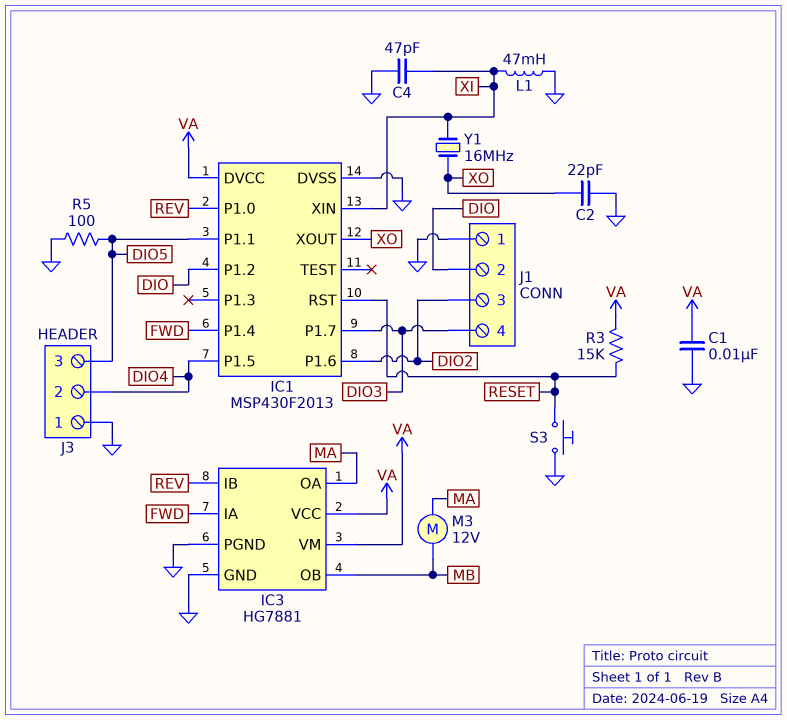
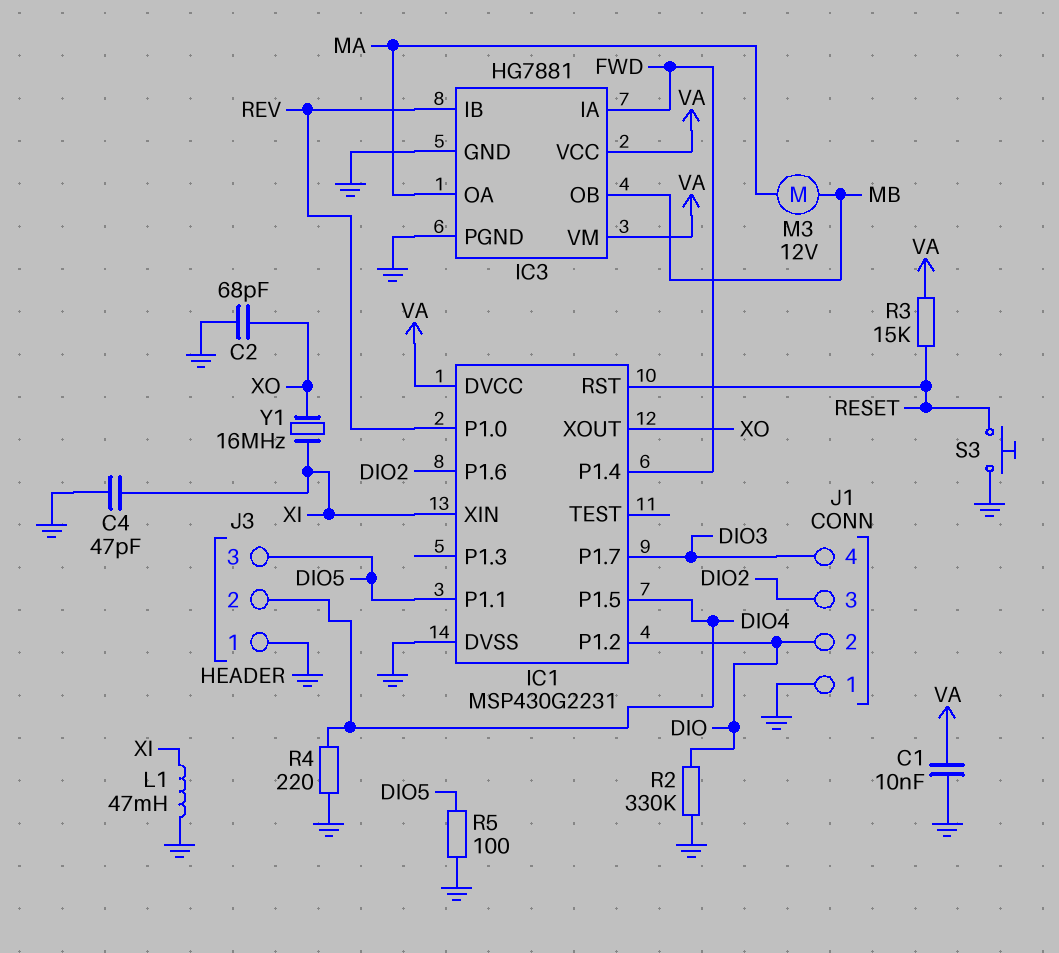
C2: 22pF (GND, XO) -> 68pF (GND, XO)
IC1: MSP430F2013 -> MSP430G2231
R2: none -> 330k (DIO, GND)
R4: none -> 220 (DIO4, GND)

